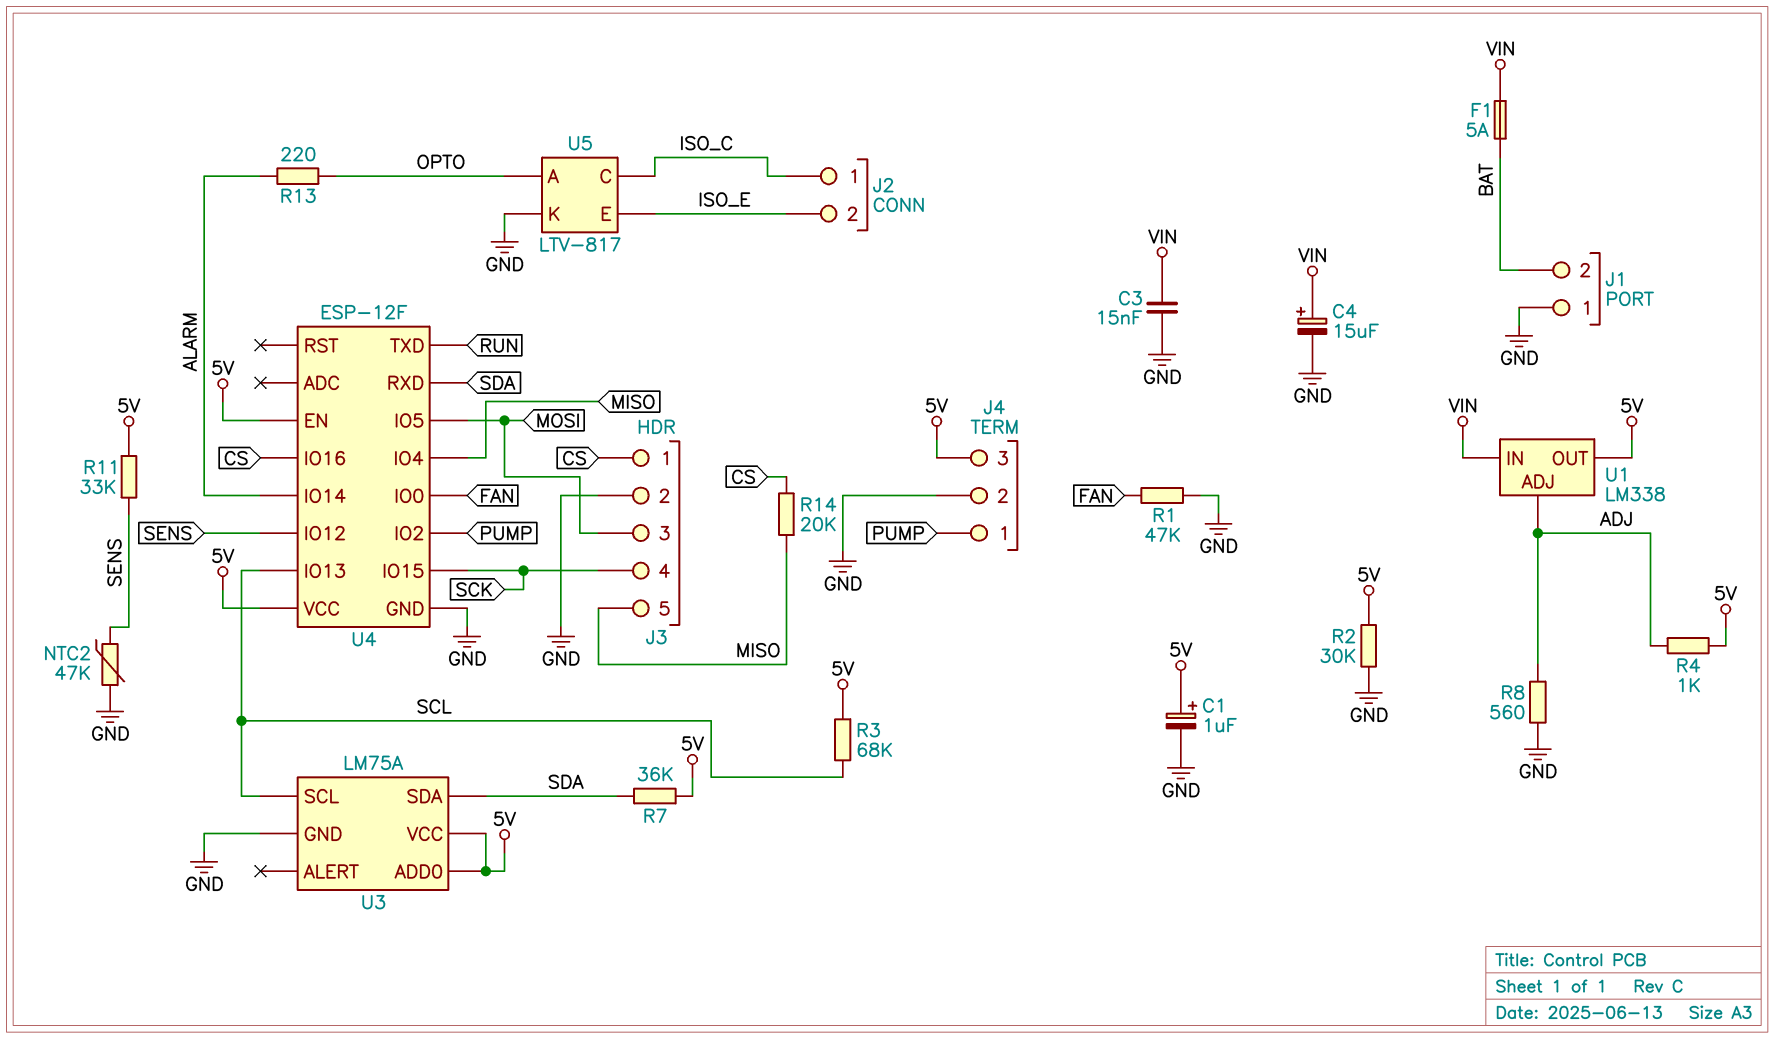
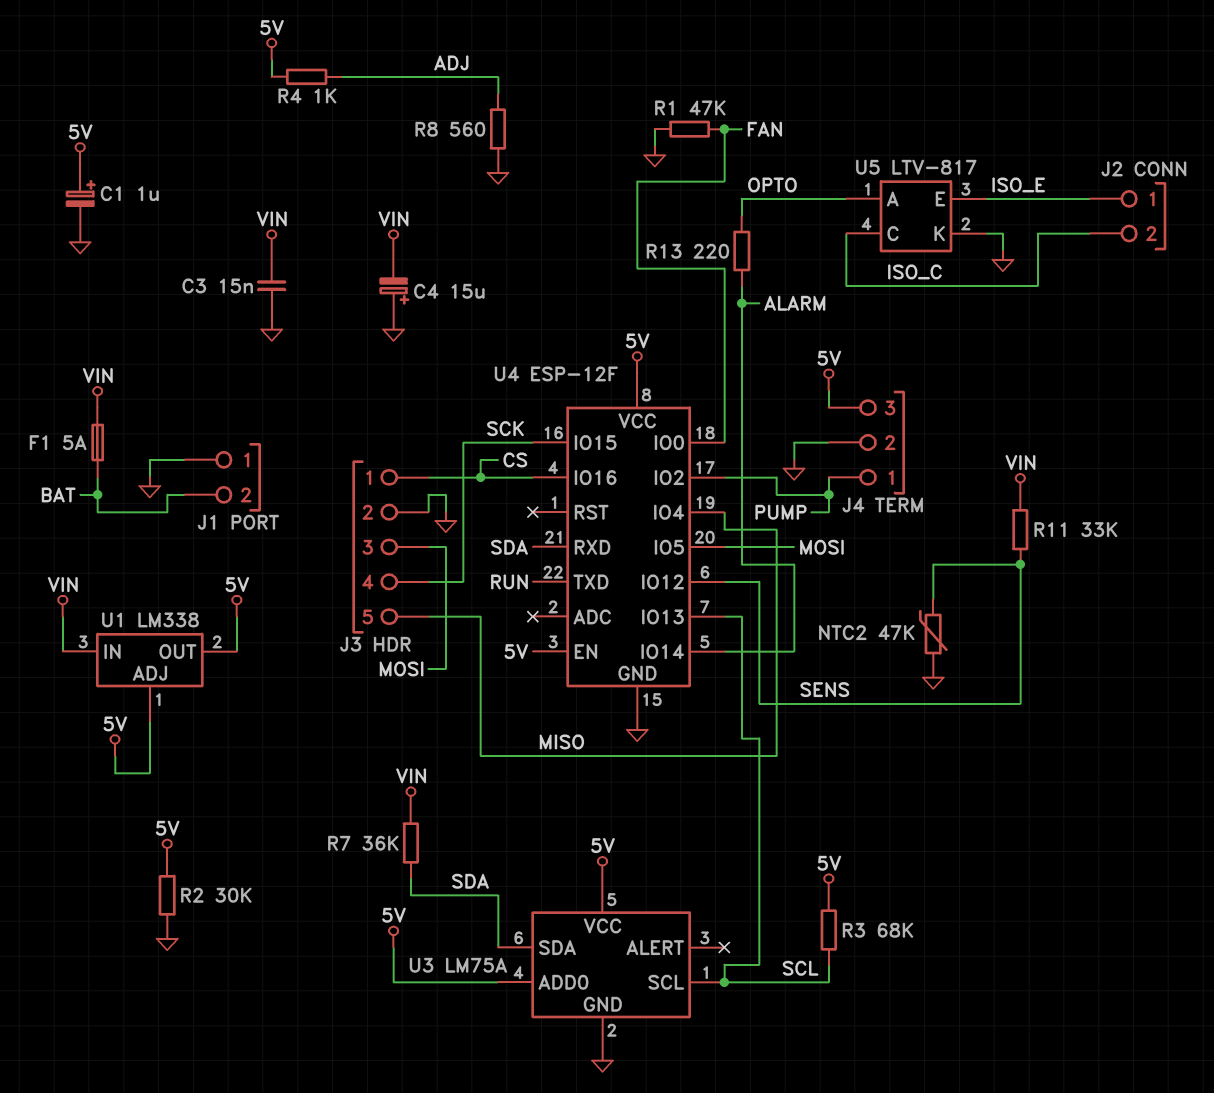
C4: 15uF (plus VIN, minus GND) -> 15uF (plus GND, minus VIN)
J2 pin 1: ISO_C -> ISO_E
J2 pin 2: ISO_E -> ISO_C
R7: 36k (5V, SDA) -> 36k (SDA, VIN)
R11: 33k (5V, SENS) -> 33k (SENS, VIN)
R14: 20k (CS, MISO) -> none
U1 pin ADJ: ADJ -> 5V

